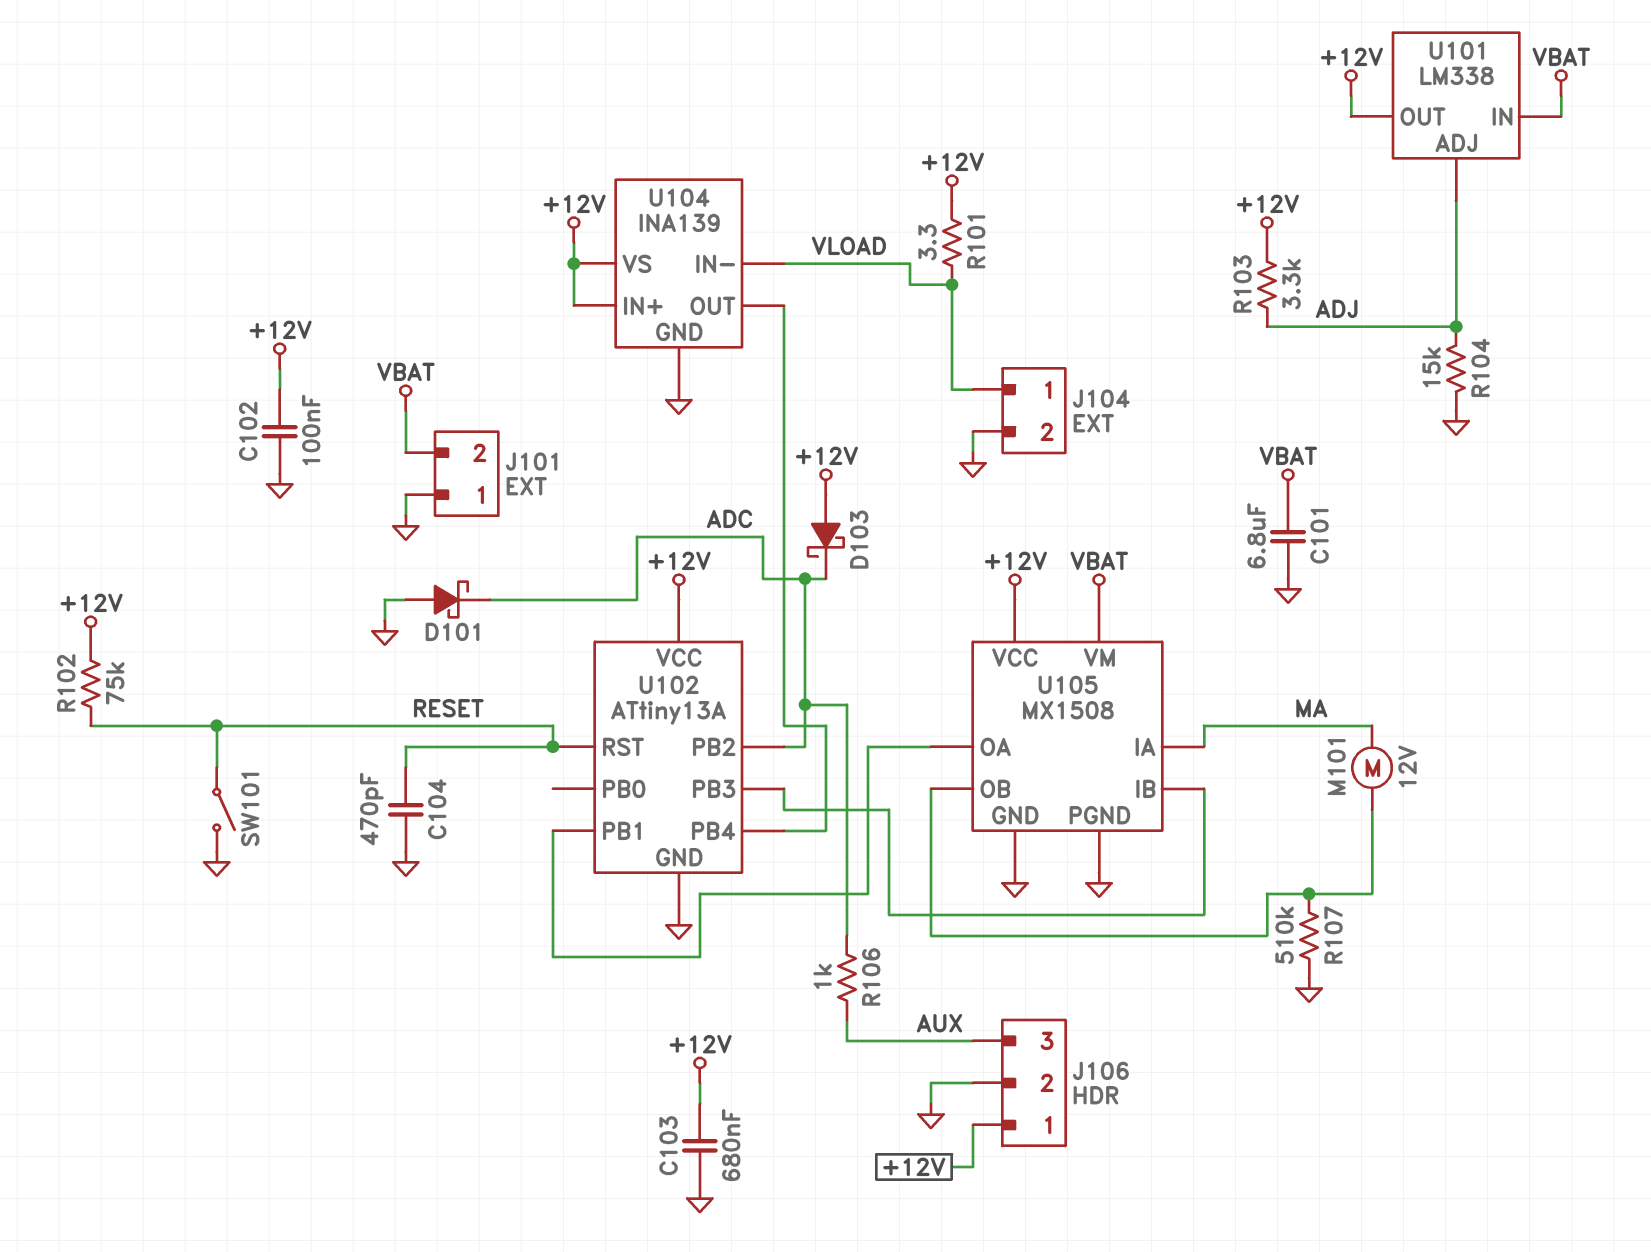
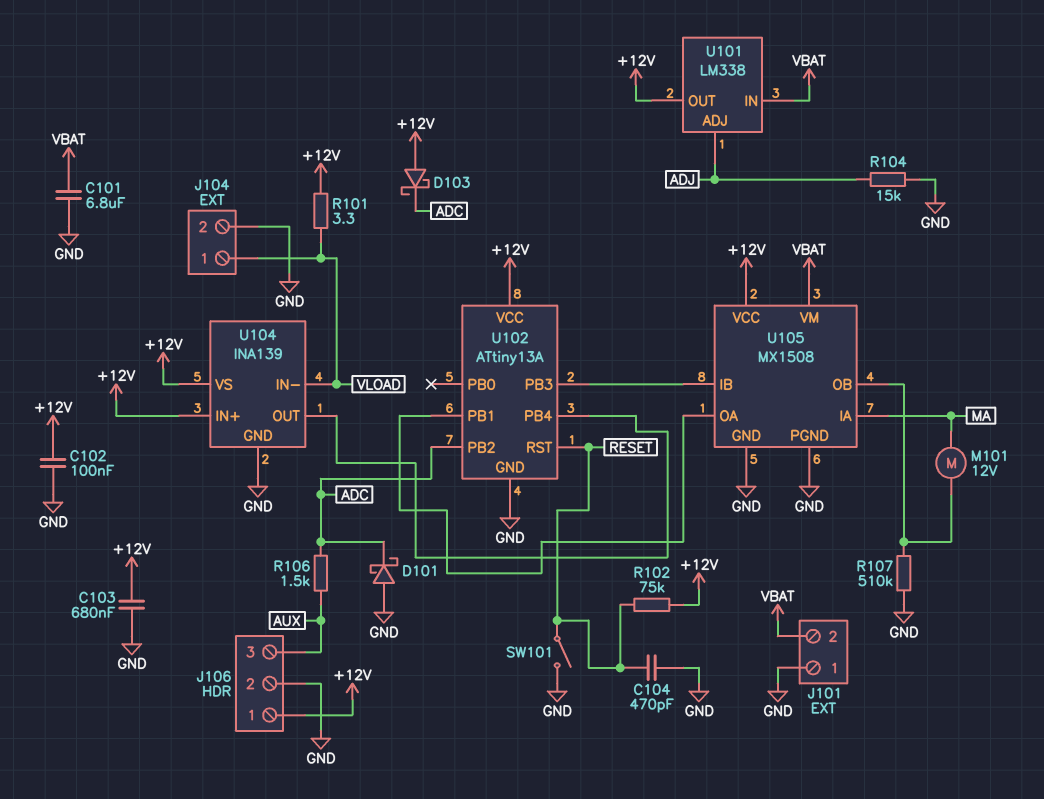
R103: 3.3k (+12V, ADJ) -> none
R106: 1k (ADC, AUX) -> 1.5k (ADC, AUX)

